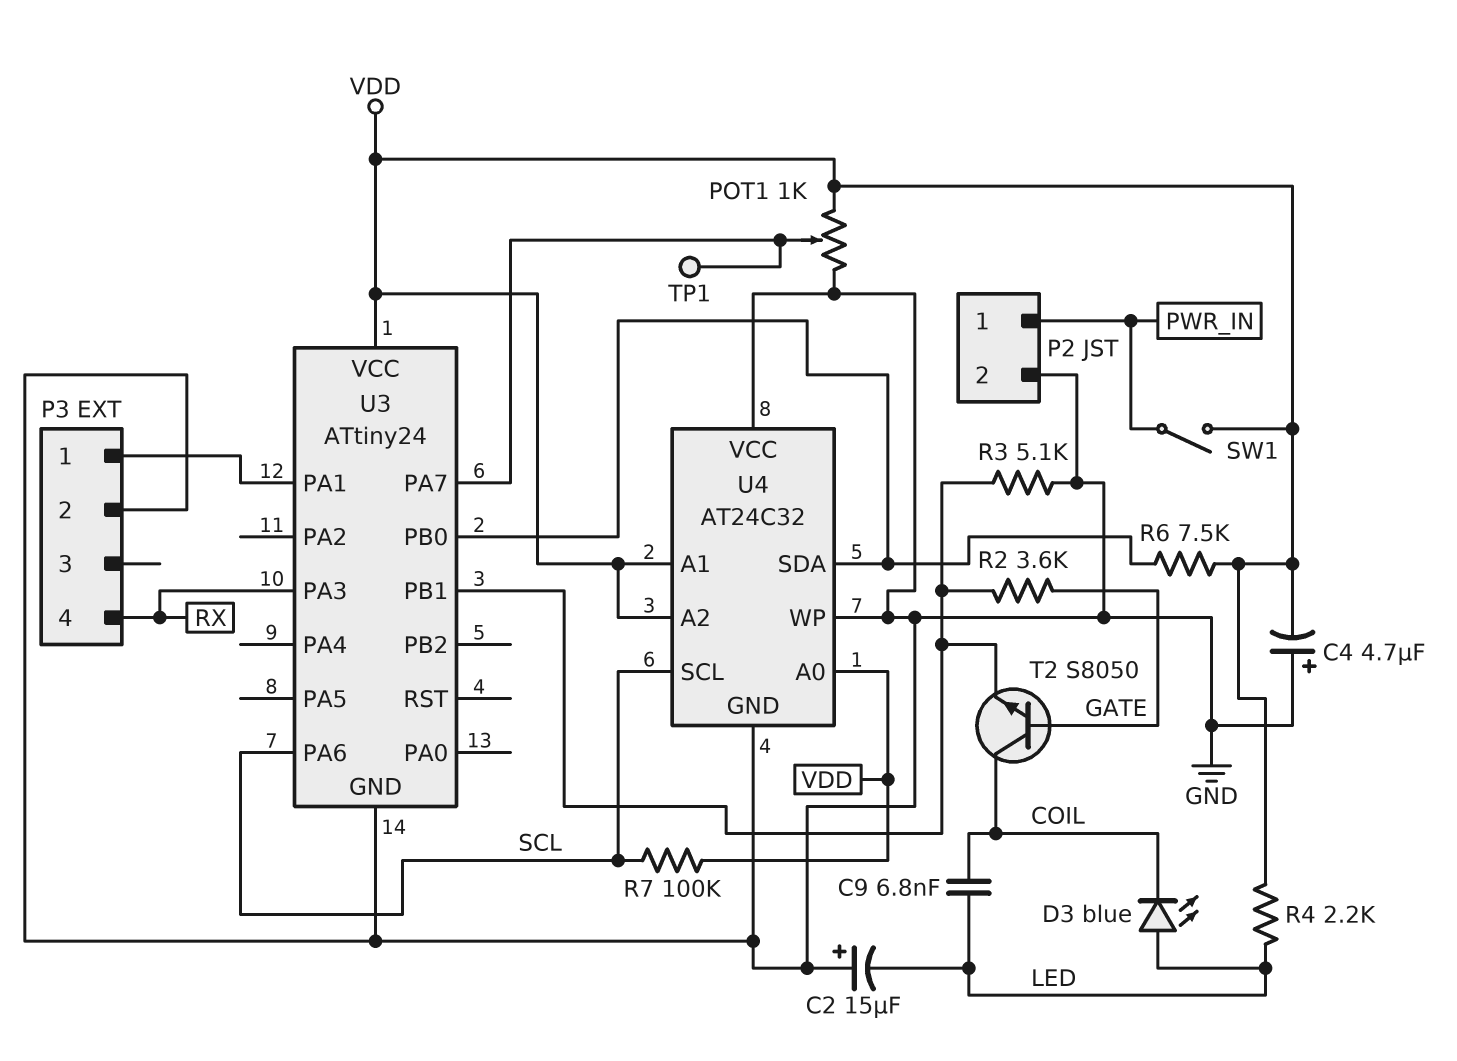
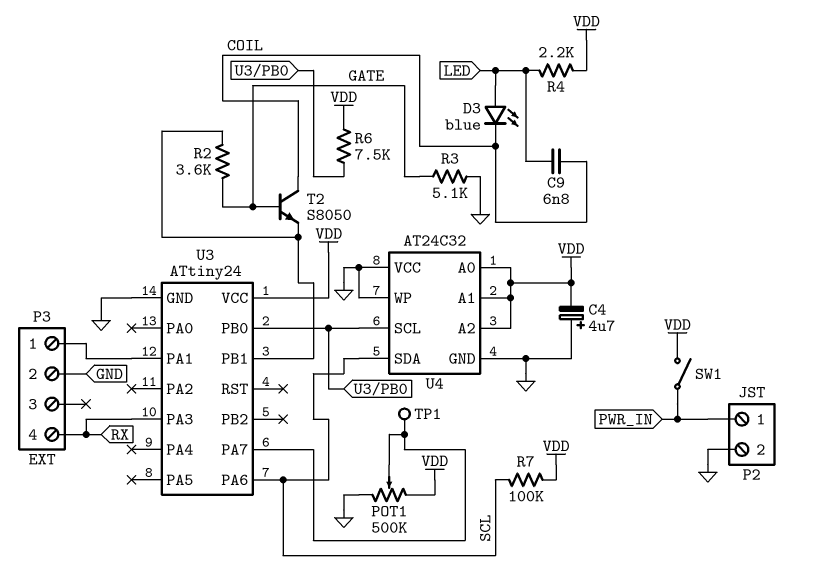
C2: 15uF (plus GND, minus LED) -> none
POT1: 1k (GND, VDD, wiper U3/PA7) -> 500k (GND, VDD, wiper U3/PA7)
R3: 5.1k (GND, U3/PB1) -> 5.1k (GATE, GND)
U4 pin SCL: SCL -> U3/PB0
U4 pin SDA: U3/PB0 -> SCL

